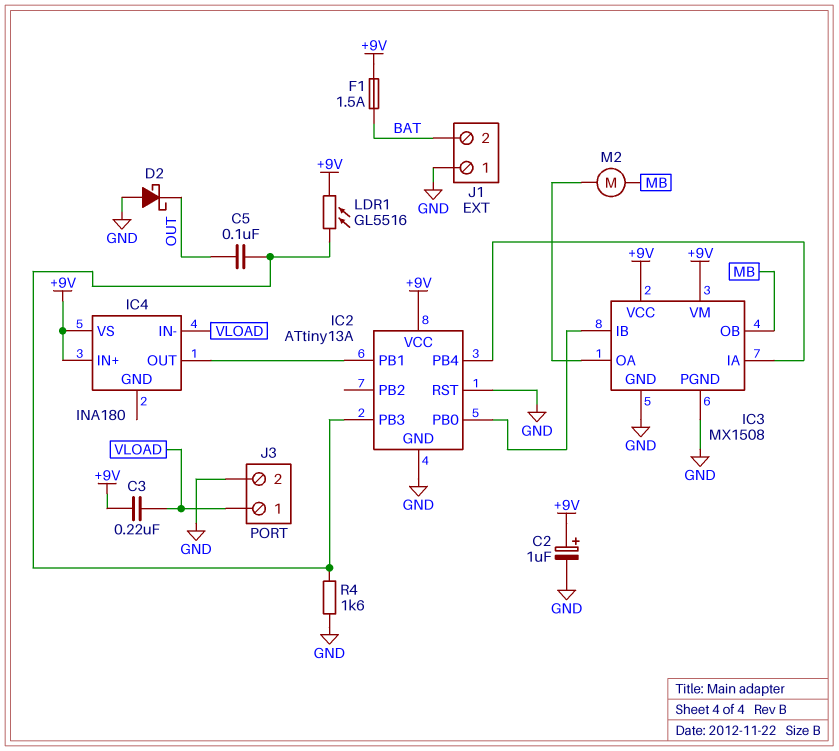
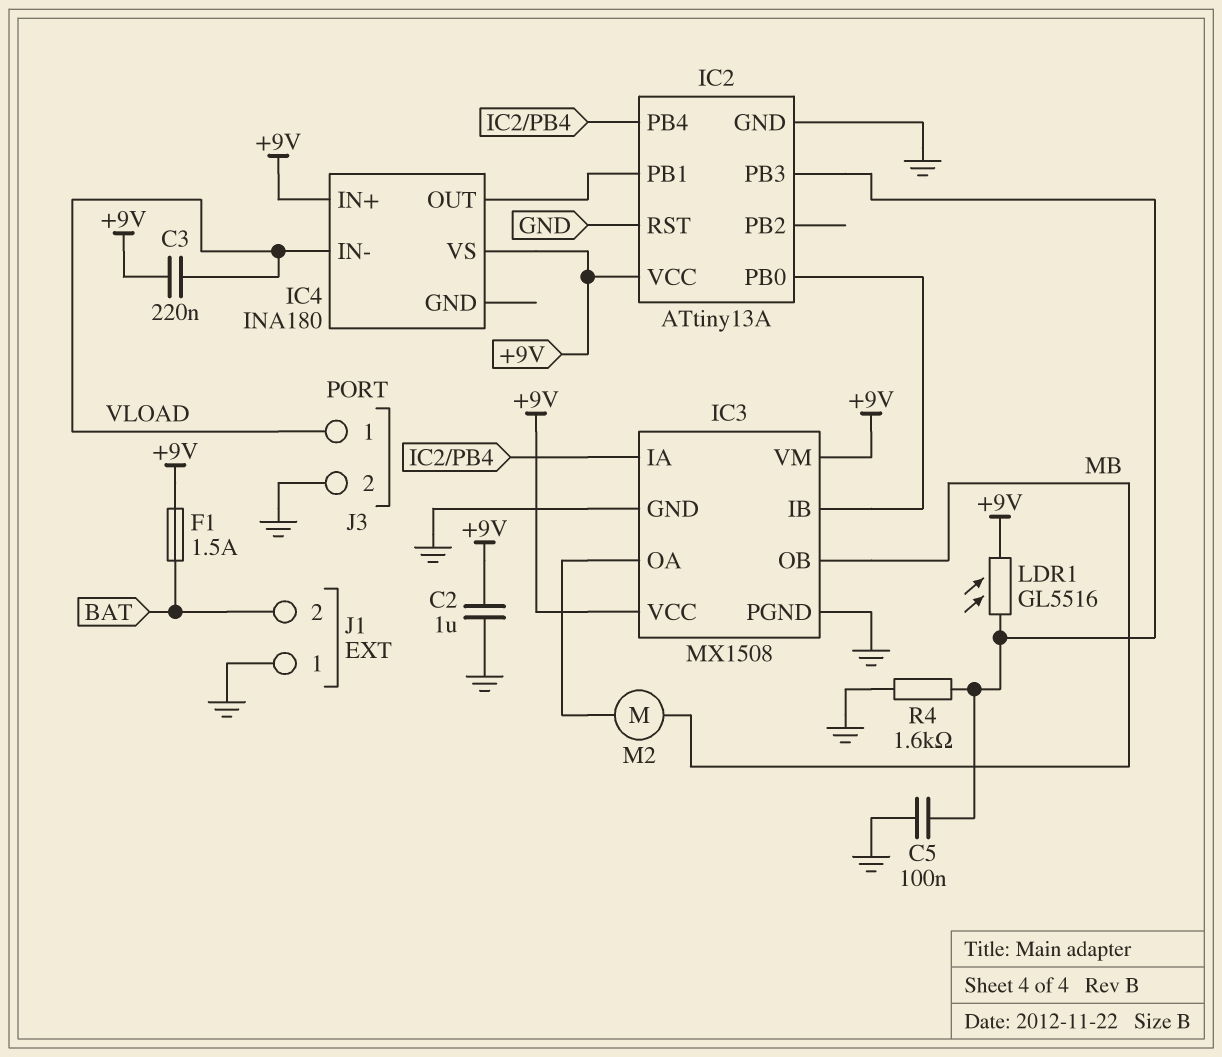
C2: 1uF (plus +9V, minus GND) -> 1uF (+9V, GND)
C5: 100nF (IC2/PB3, OUT) -> 100nF (GND, IC2/PB3)
D2: schottky (A GND, K OUT) -> none

